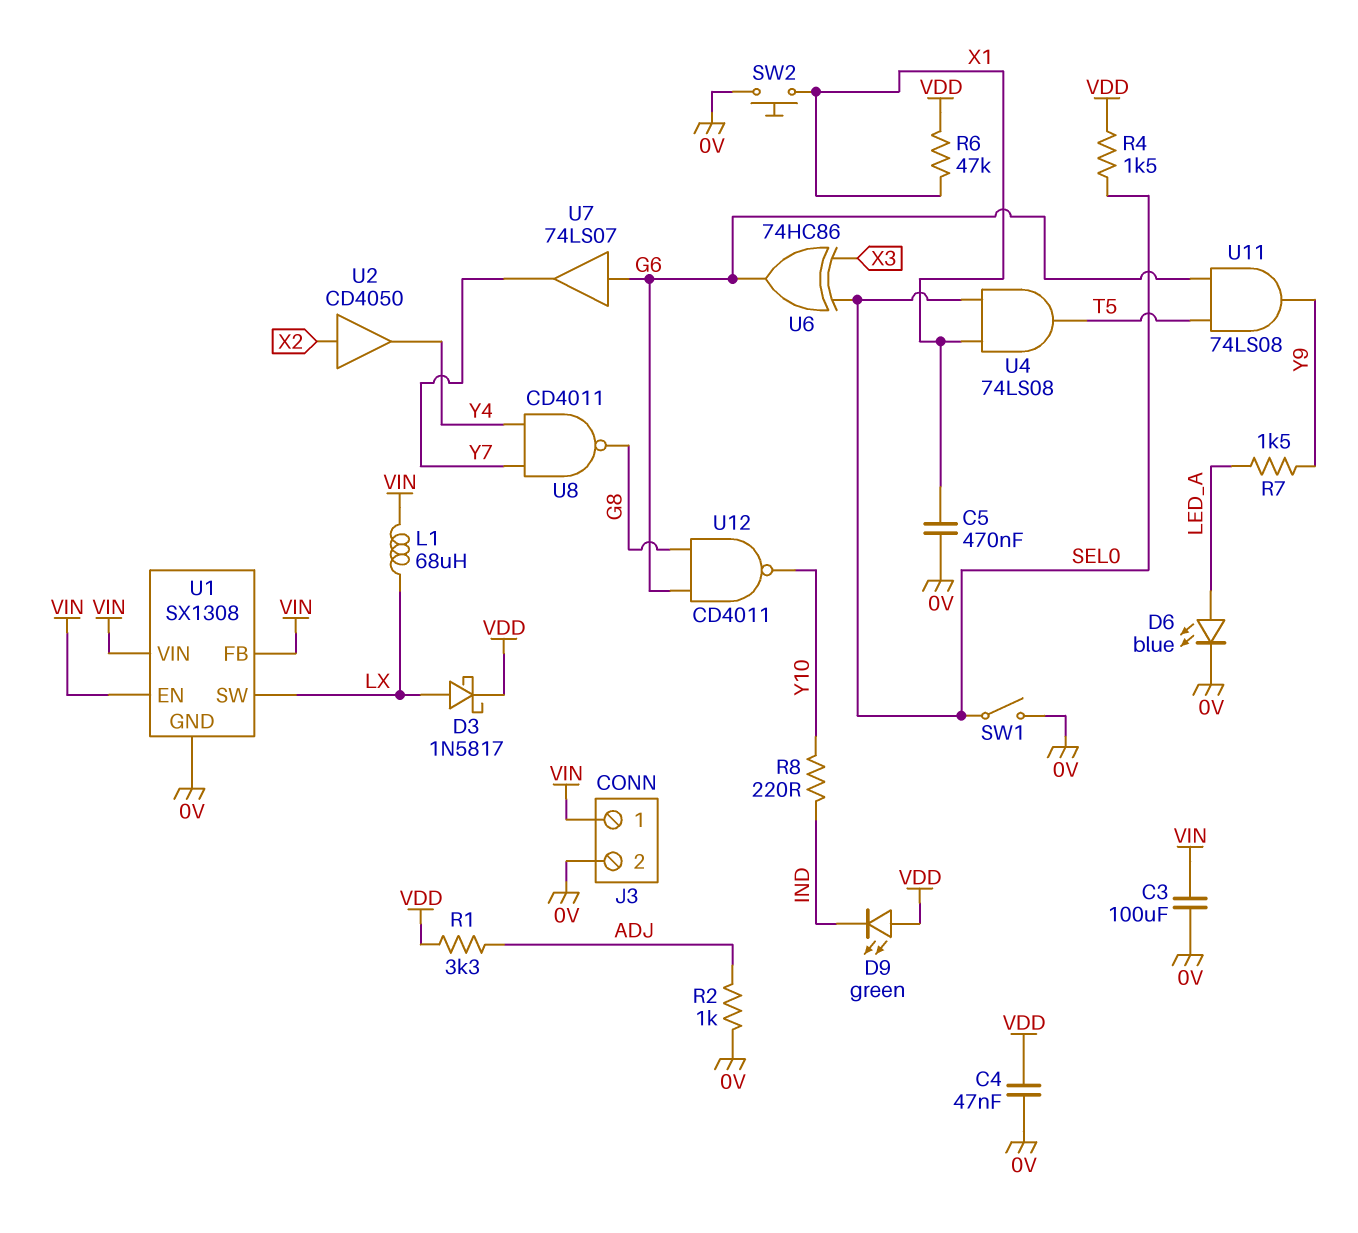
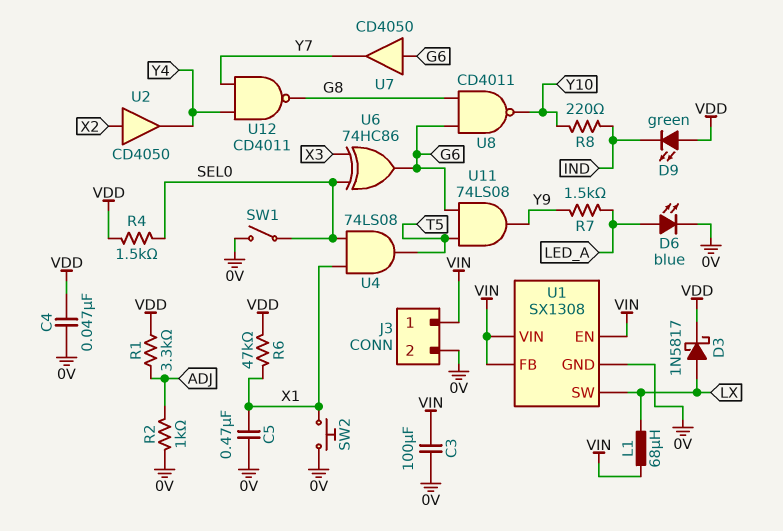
U7: buffer 74LS07 (in G6, out Y7) -> buffer CD4050 (in G6, out Y7)
U8: NAND CD4011 (in Y4, in Y7, out G8) -> NAND CD4011 (in G6, in G8, out Y10)
U12: NAND CD4011 (in G6, in G8, out Y10) -> NAND CD4011 (in Y4, in Y7, out G8)

